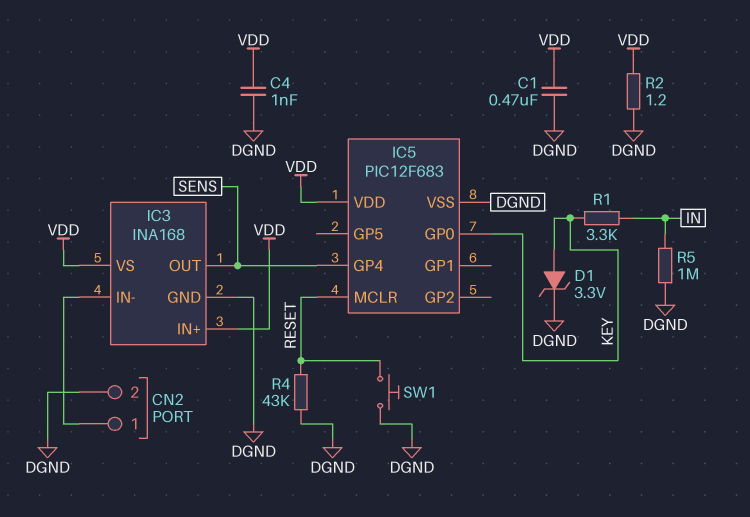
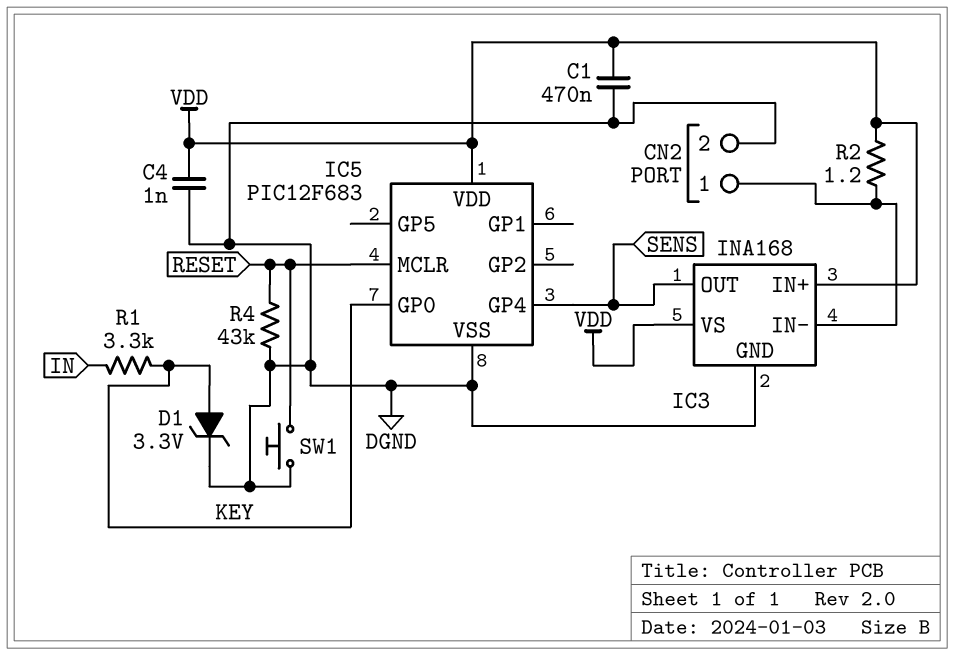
R2: 1.2 (DGND, VDD) -> 1.2 (CN2/1, VDD)
R5: 1M (DGND, IN) -> none

